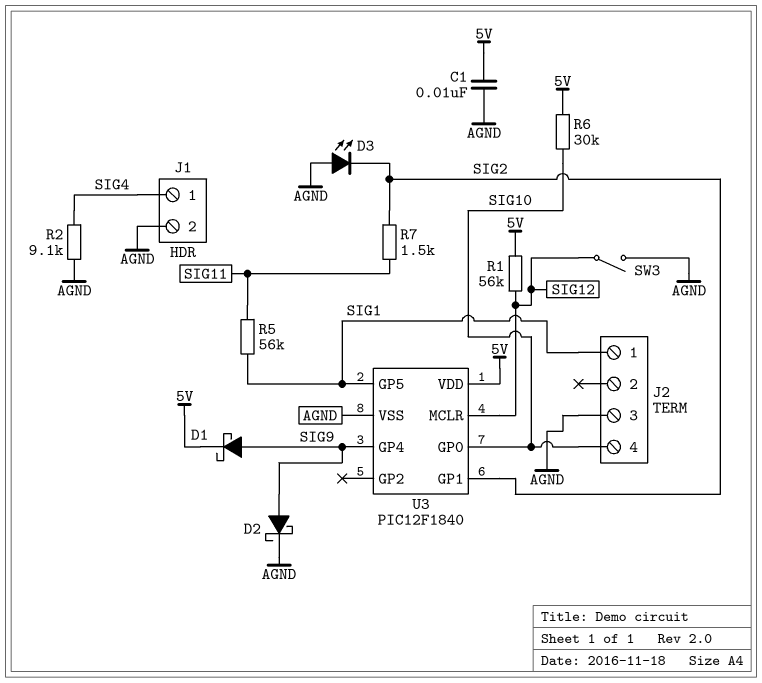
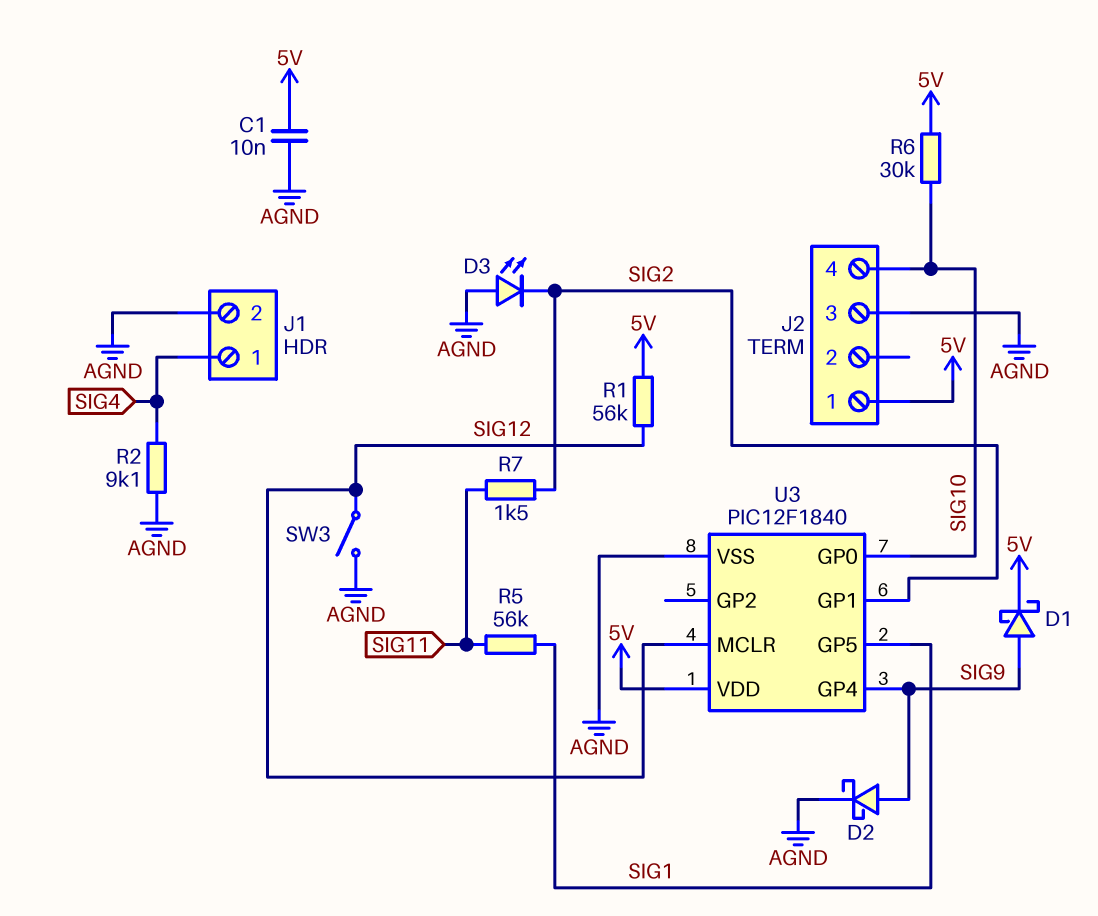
J2 pin 1: SIG1 -> 5V

